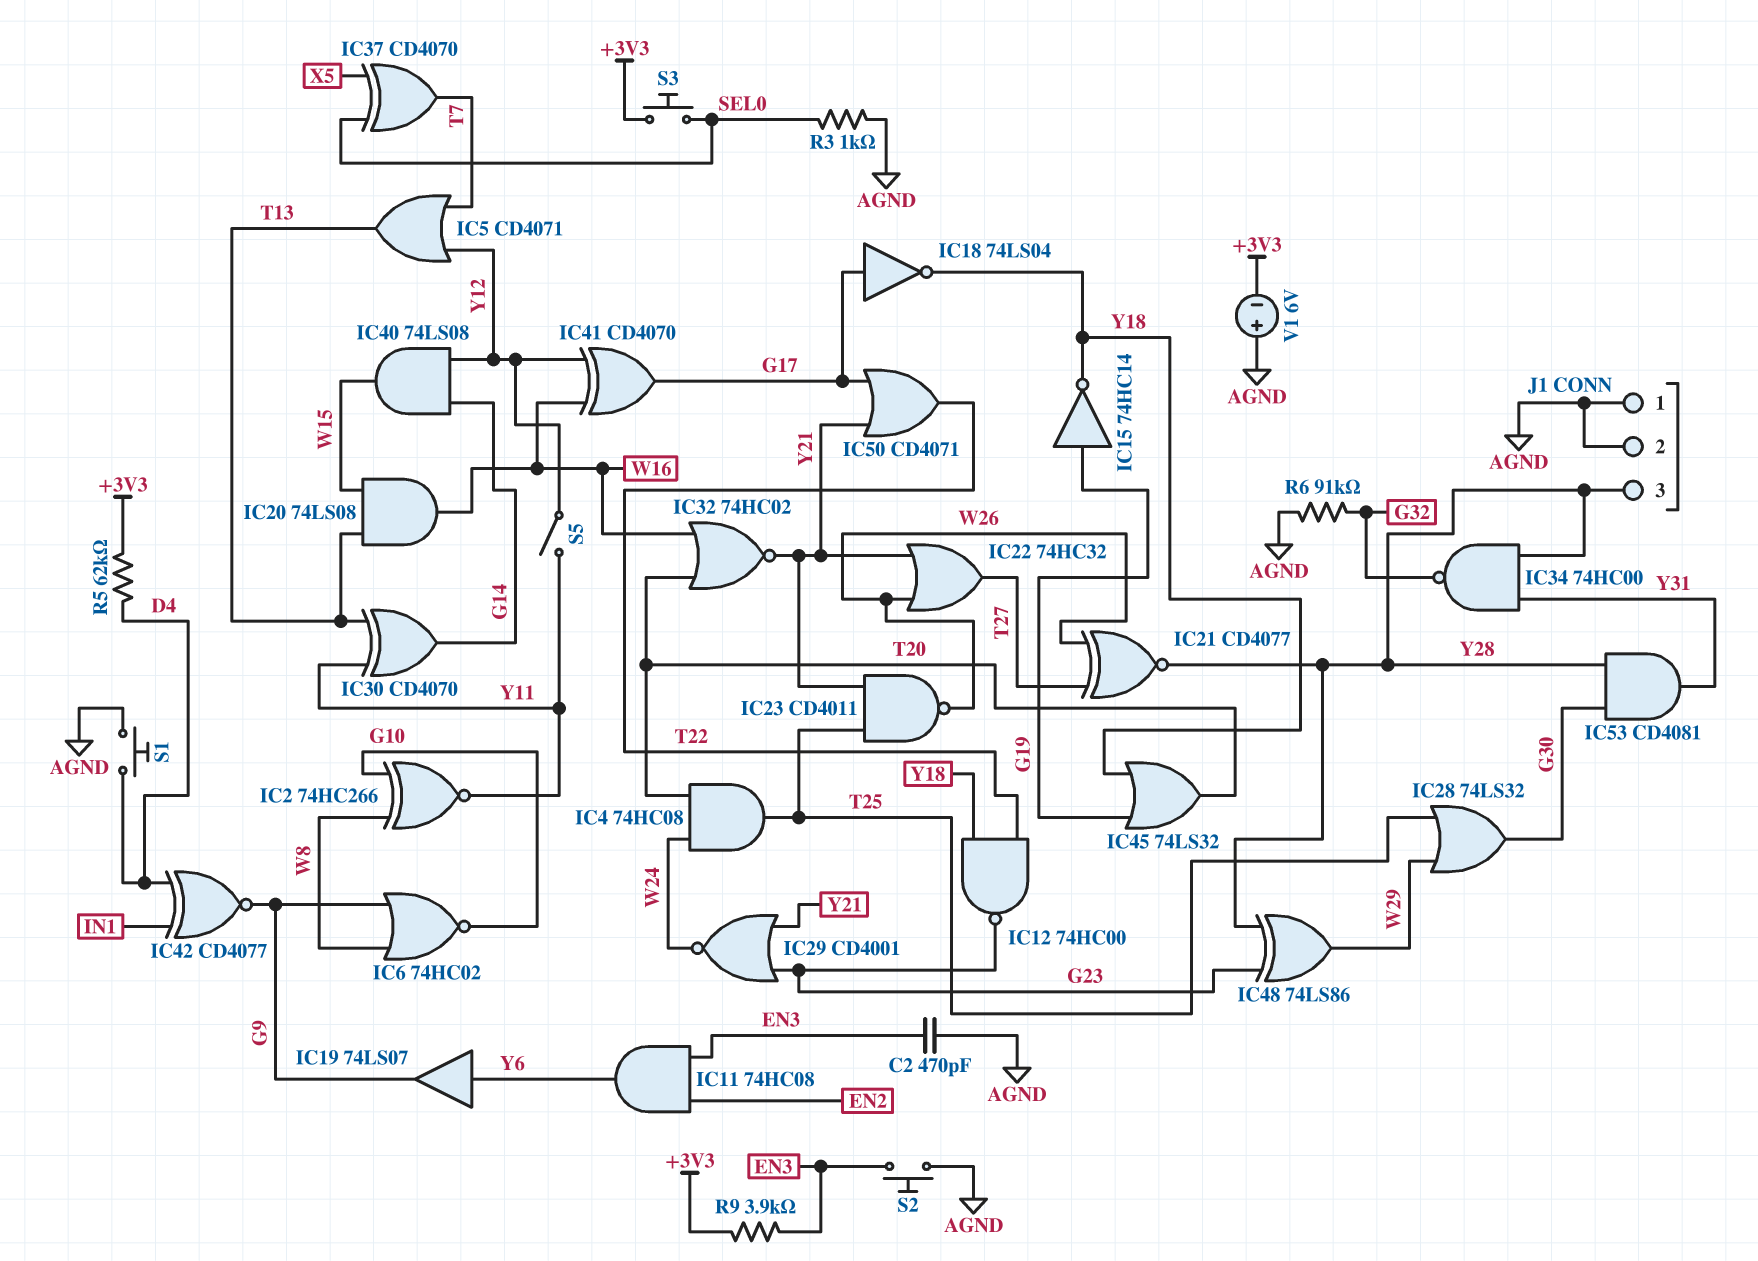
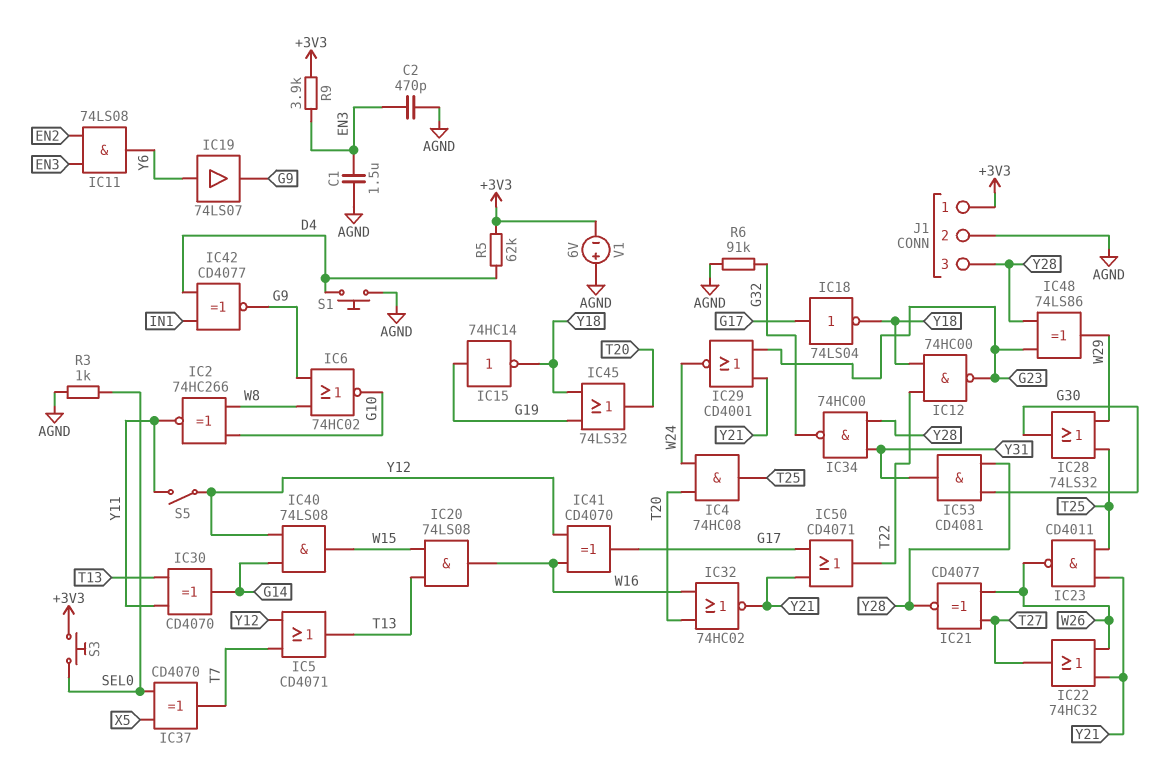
C1: none -> 1.5uF (AGND, EN3)
IC11: AND 74HC08 (in EN2, in EN3, out Y6) -> AND 74LS08 (in EN2, in EN3, out Y6)
J1 pin 1: AGND -> +3V3
S2: button (AGND, EN3) -> none

